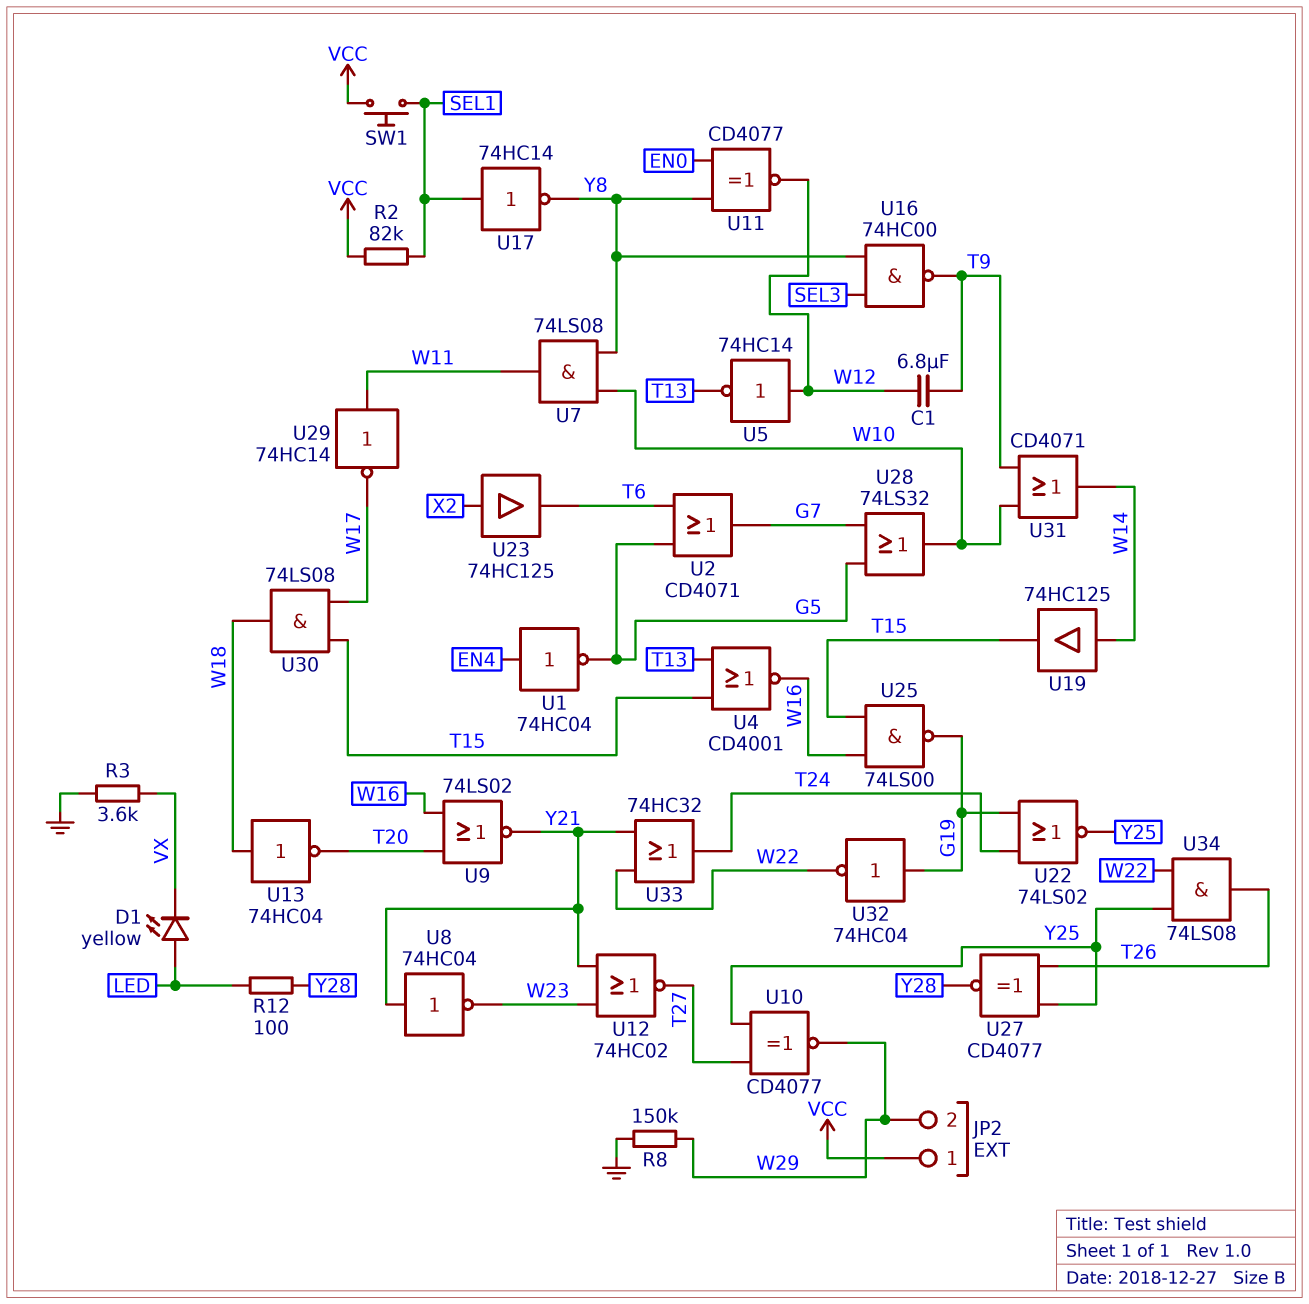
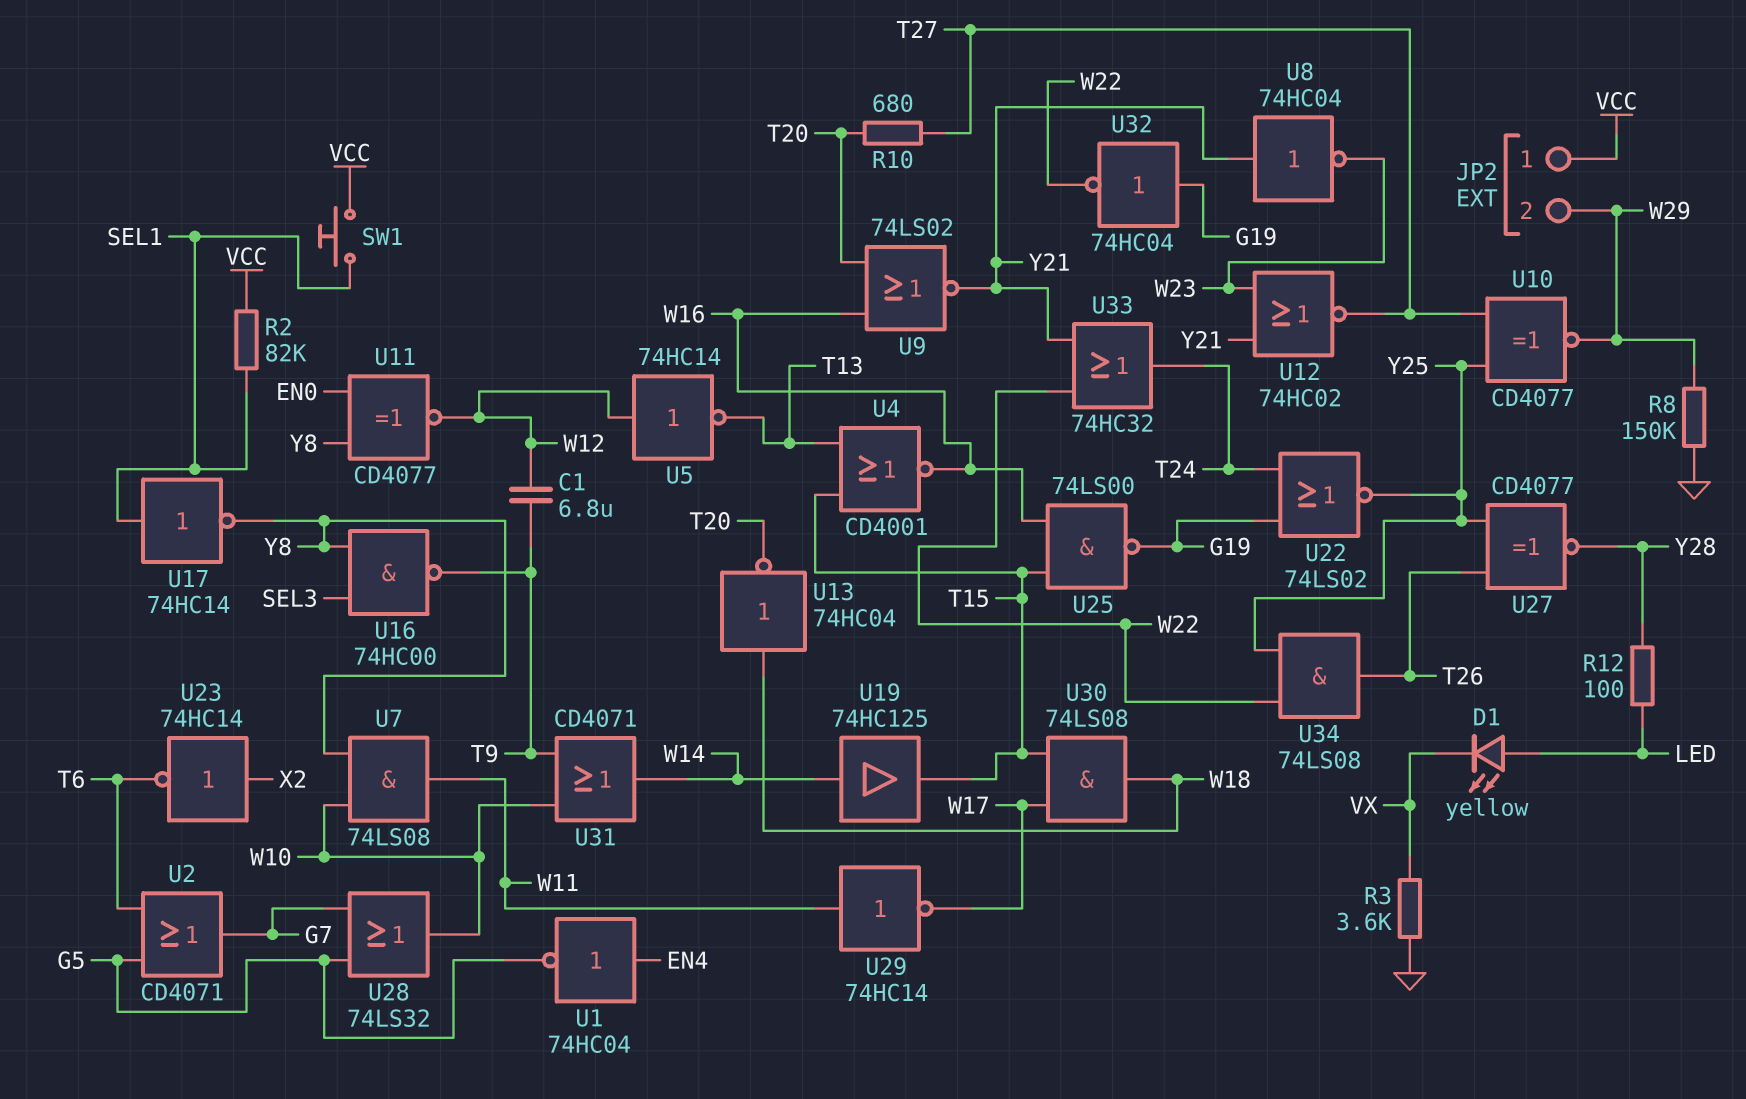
R10: none -> 680 (T20, T27)
U23: buffer 74HC125 (in X2, out T6) -> NOT 74HC14 (in X2, out T6)

